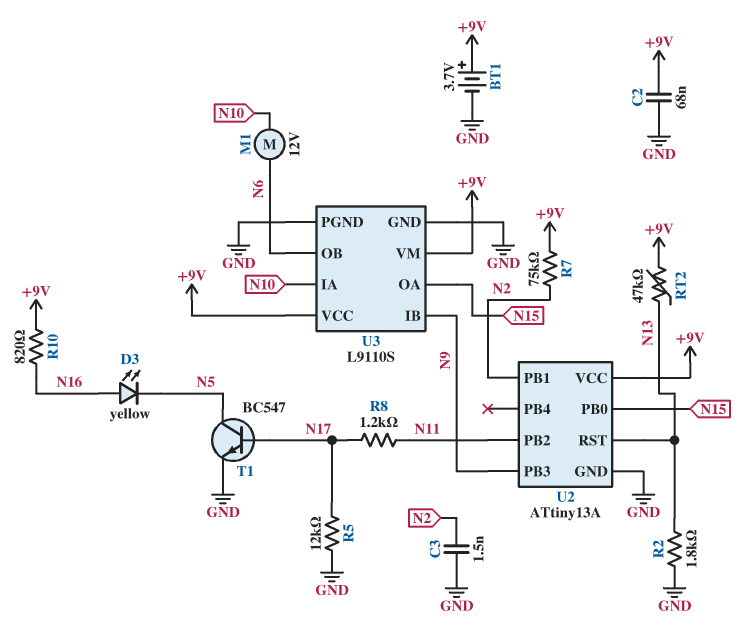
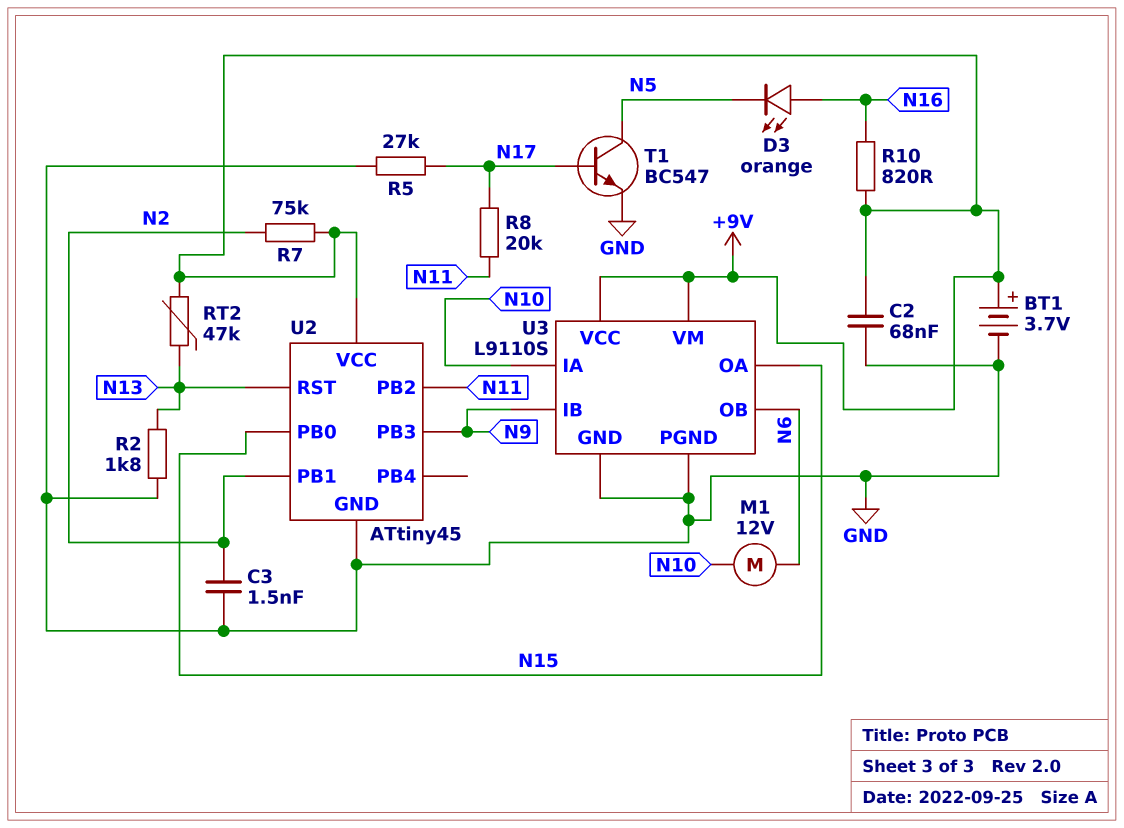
D3: LED yellow (A N16, K N5) -> LED orange (A N16, K N5)
R5: 12k (GND, N17) -> 27k (GND, N17)
R8: 1.2k (N11, N17) -> 20k (N11, N17)
U2: ATtiny13A -> ATtiny45

